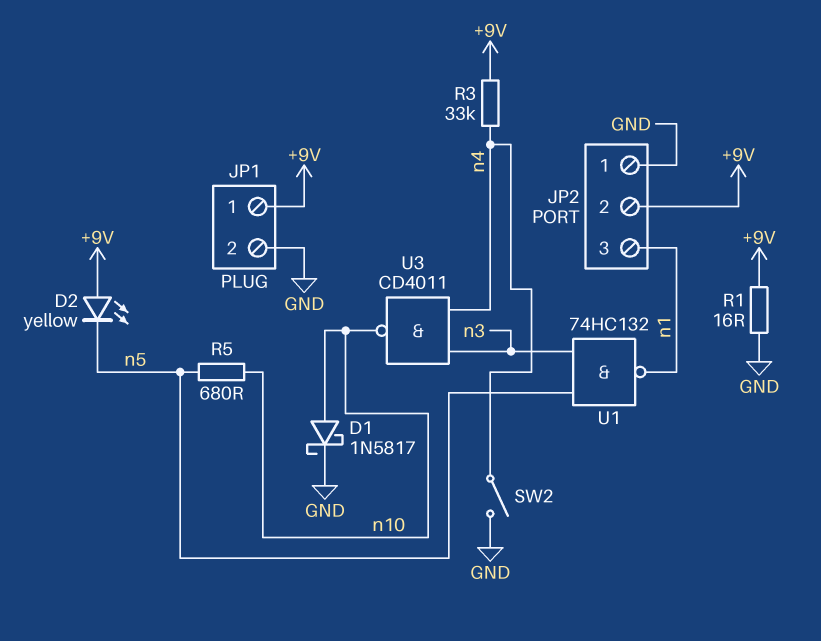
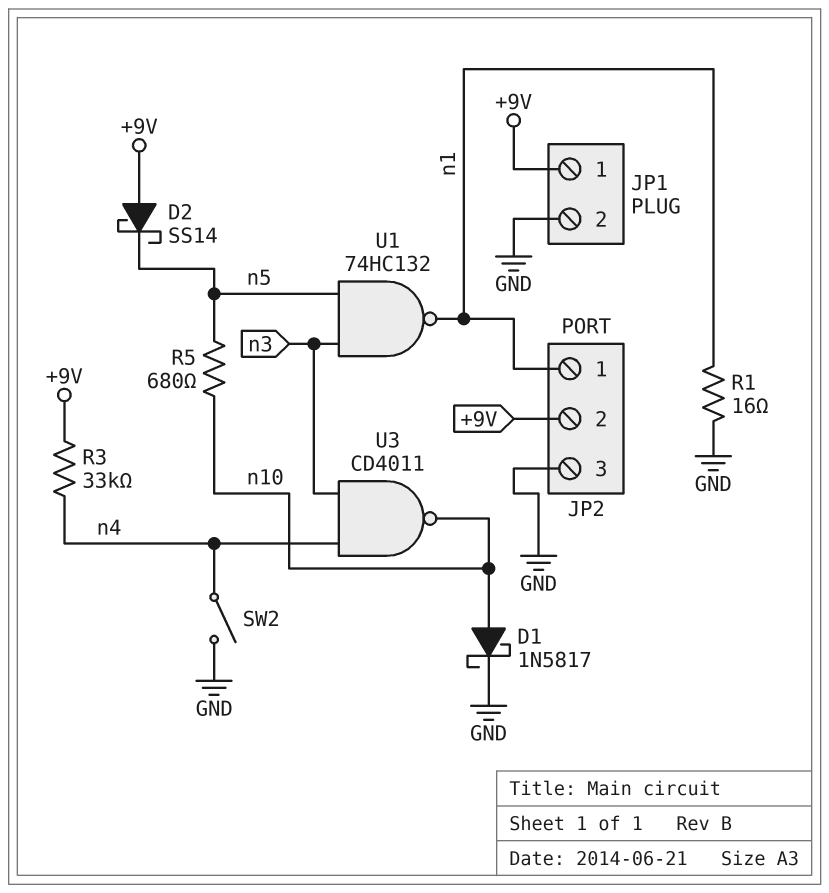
D2: LED yellow (A +9V, K n5) -> schottky SS14 (A +9V, K n5)
JP2 pin 1: GND -> n1
JP2 pin 3: n1 -> GND
R1: 16 (+9V, GND) -> 16 (GND, n1)

